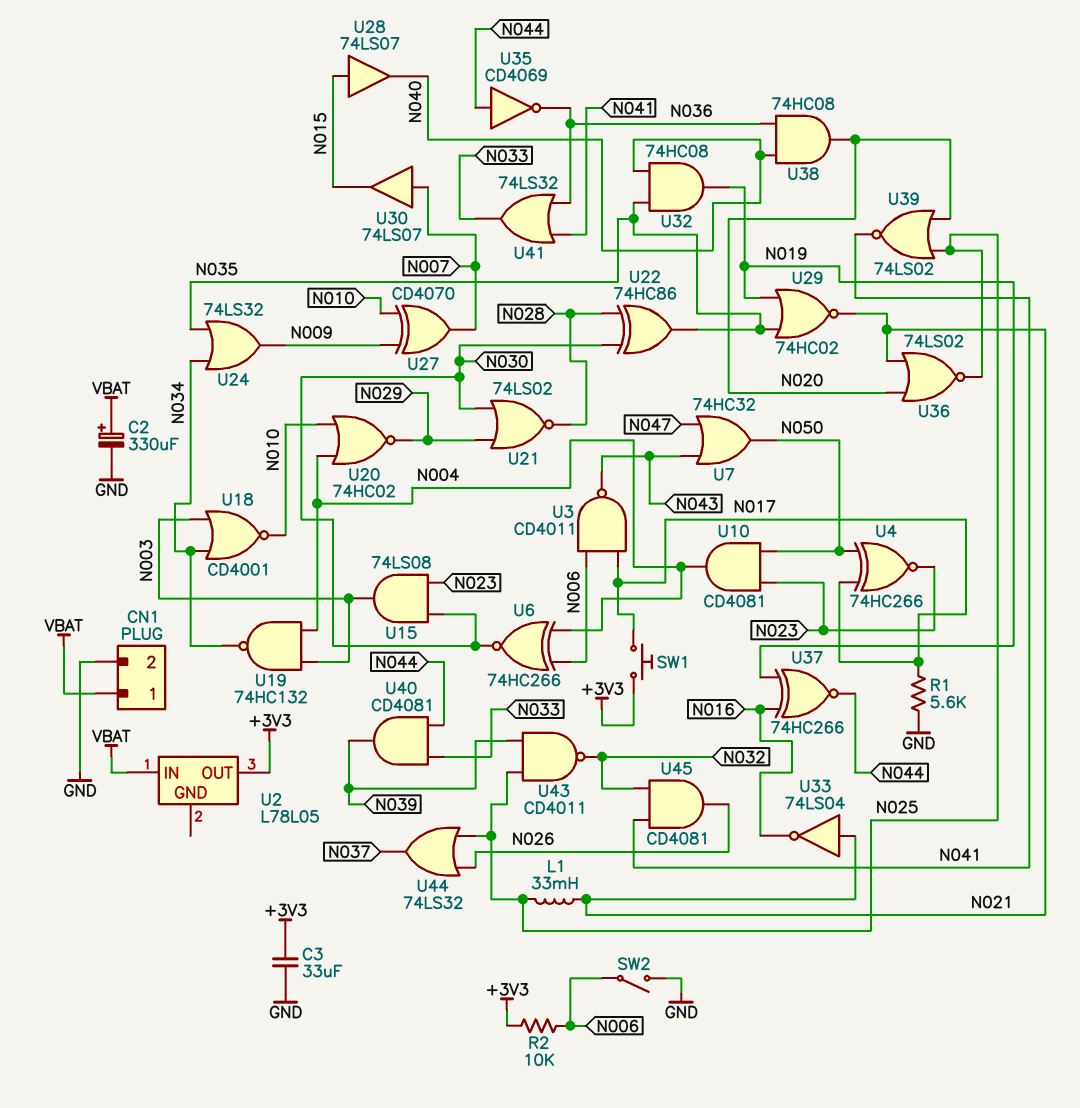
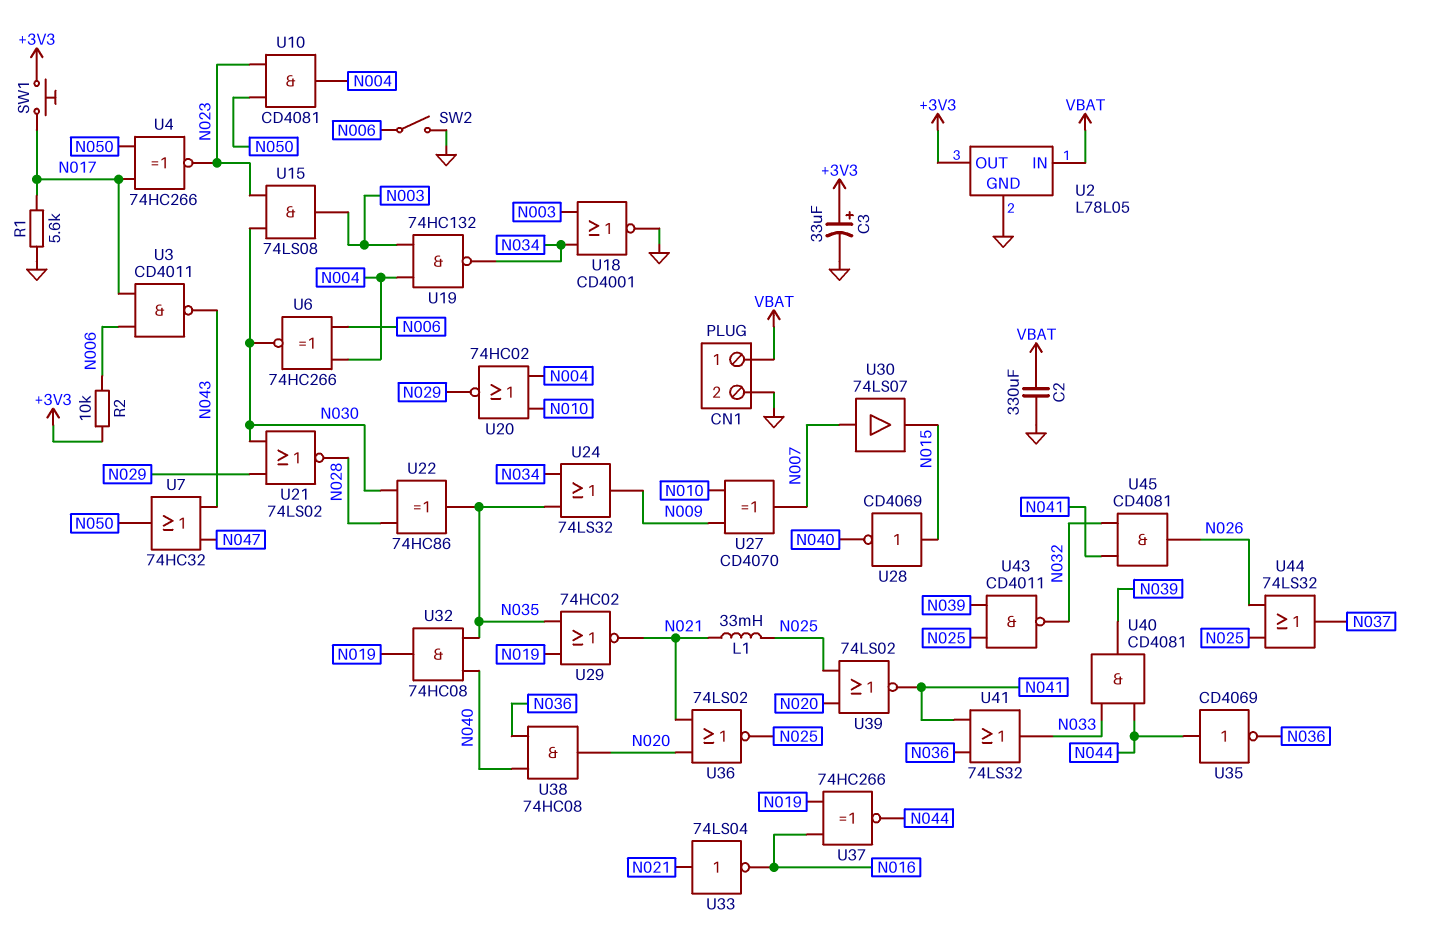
C2: 330uF (plus VBAT, minus GND) -> 330uF (GND, VBAT)
C3: 33uF (+3V3, GND) -> 33uF (plus +3V3, minus GND)
U2 pin GND: none -> GND
U18: NOR CD4001 (in N003, in N034, out N010) -> NOR CD4001 (in N003, in N034, out GND)
U28: buffer 74LS07 (in N015, out N040) -> NOT CD4069 (in N015, out N040)

